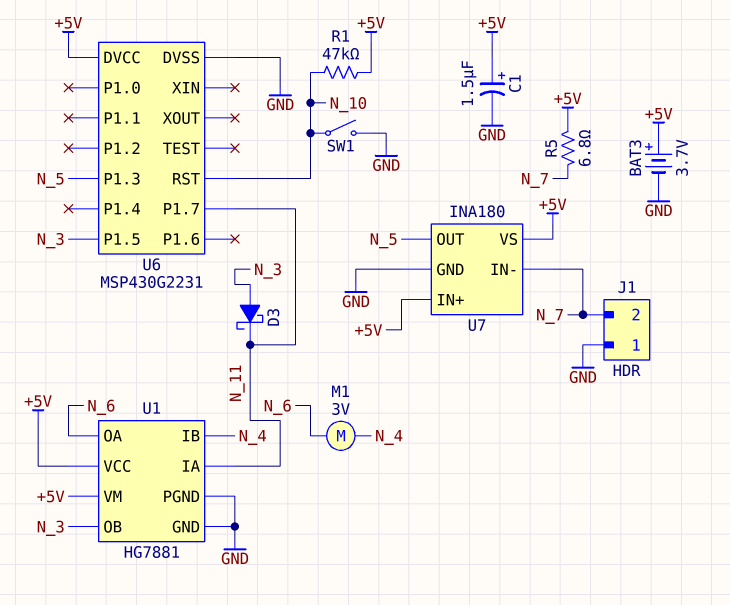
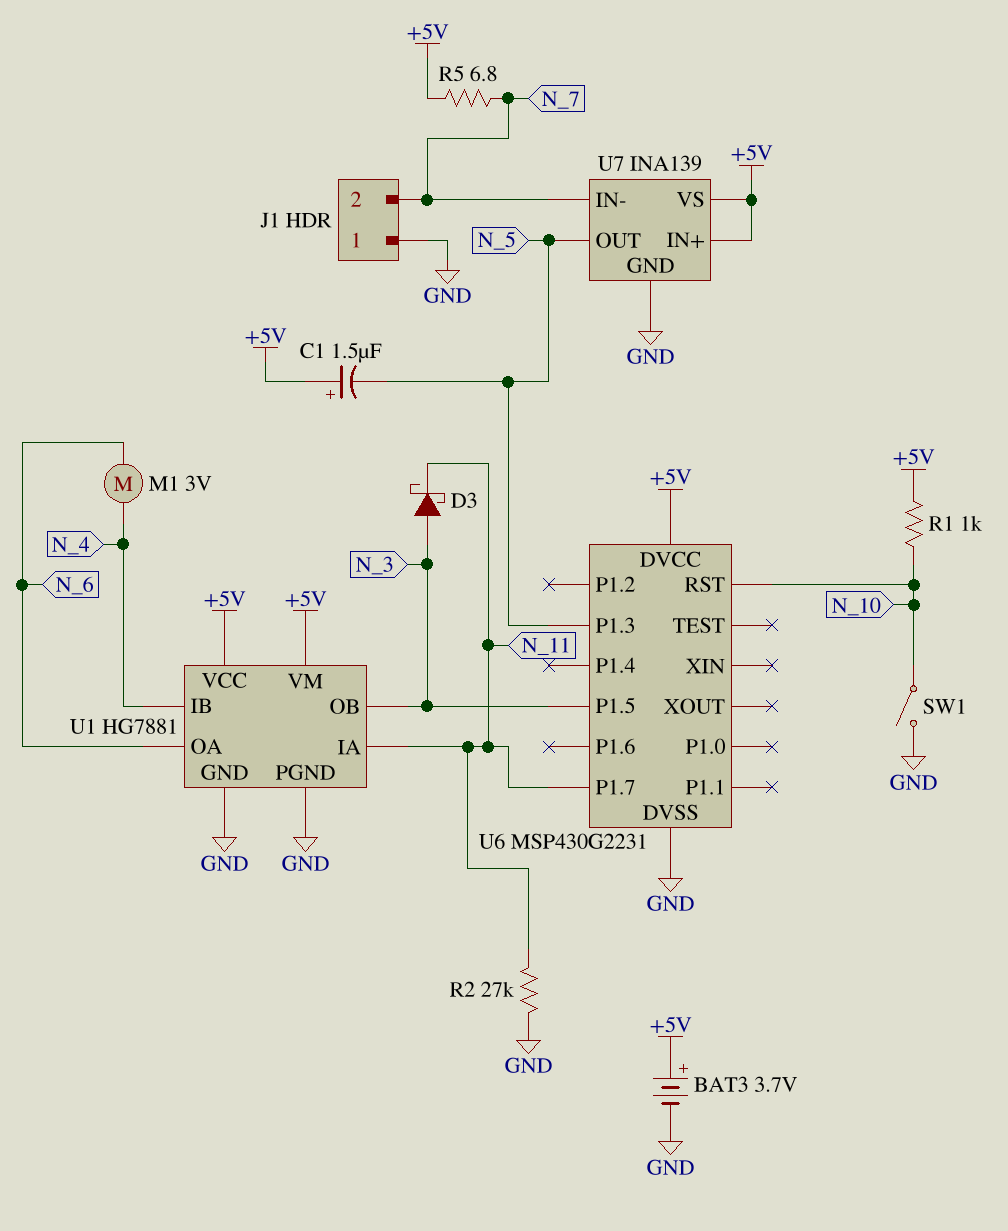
C1: 1.5uF (plus +5V, minus GND) -> 1.5uF (plus +5V, minus N_5)
R1: 47k (+5V, N_10) -> 1k (+5V, N_10)
R2: none -> 27k (GND, N_11)
U7: INA180 -> INA139

